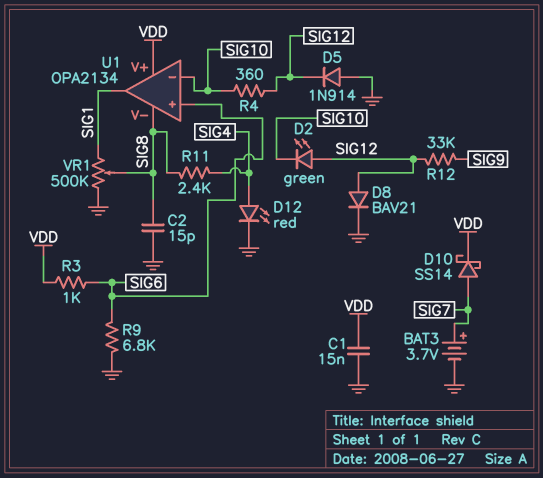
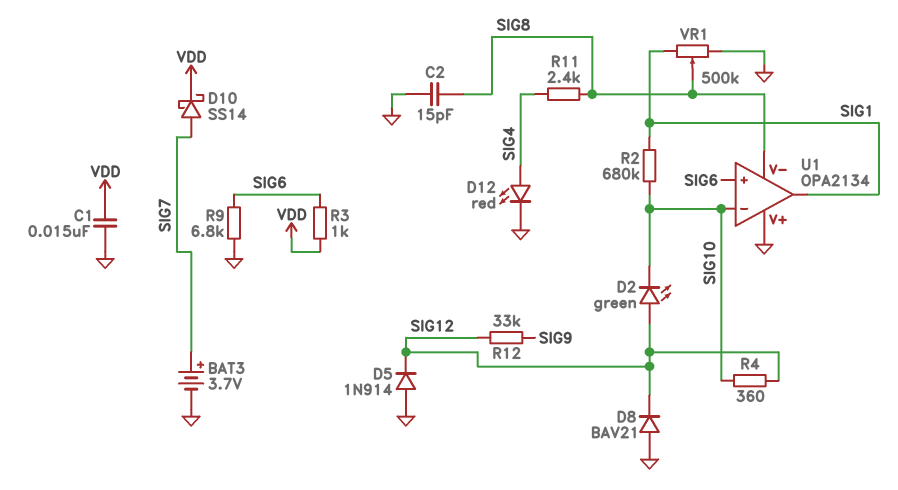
D8: diode BAV21 (A SIG12, K GND) -> diode BAV21 (A GND, K SIG12)
R2: none -> 680k (SIG1, SIG10)
U1 pin V+: VDD -> GND

